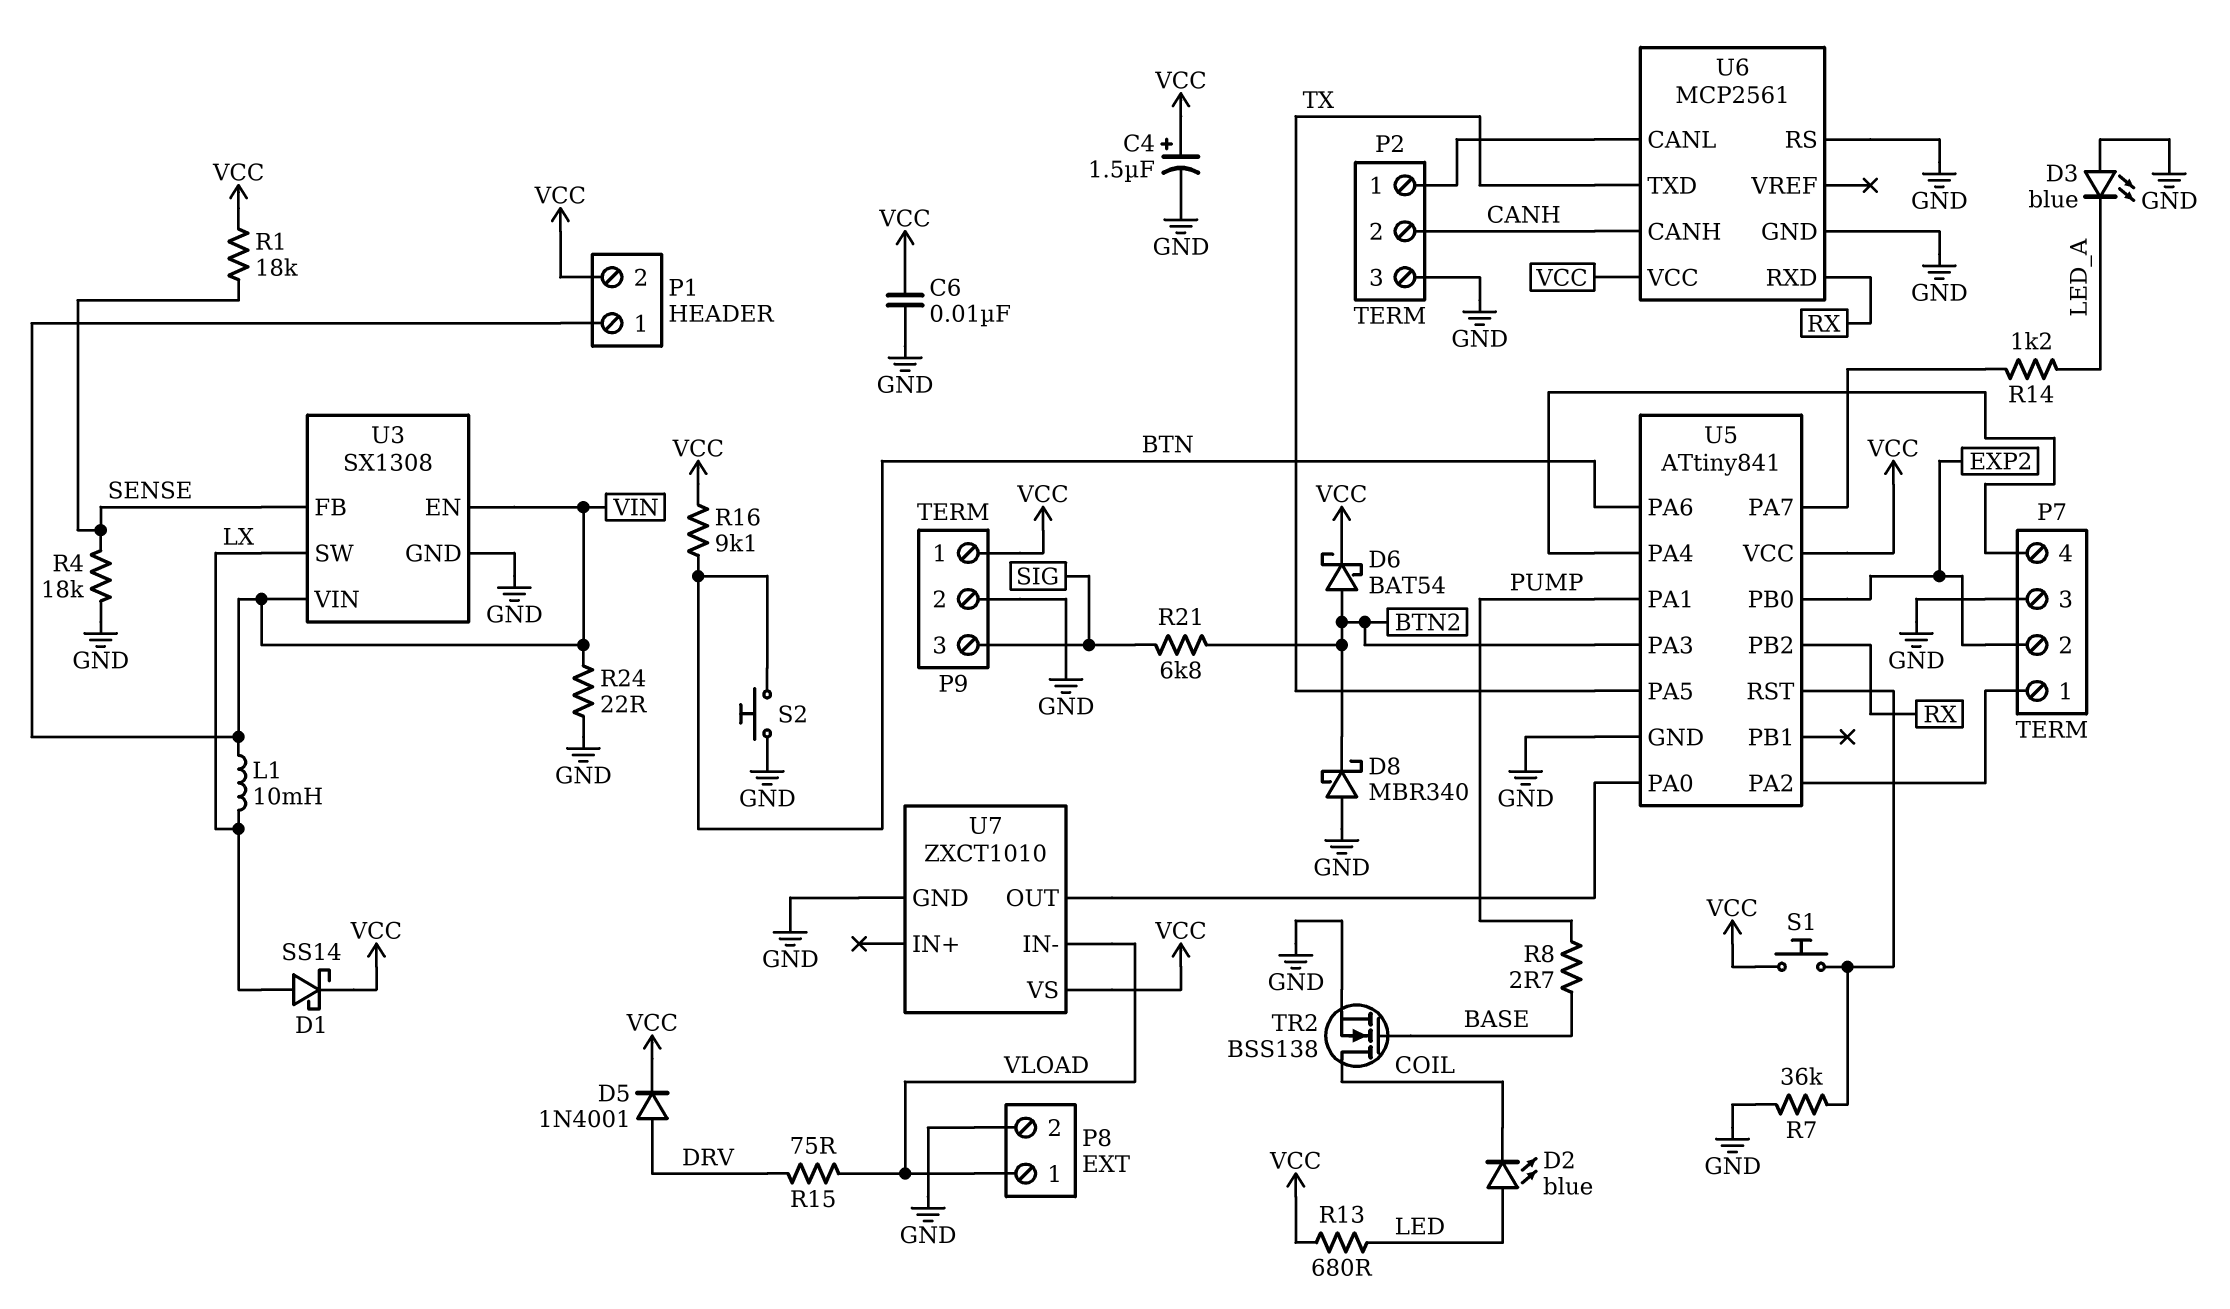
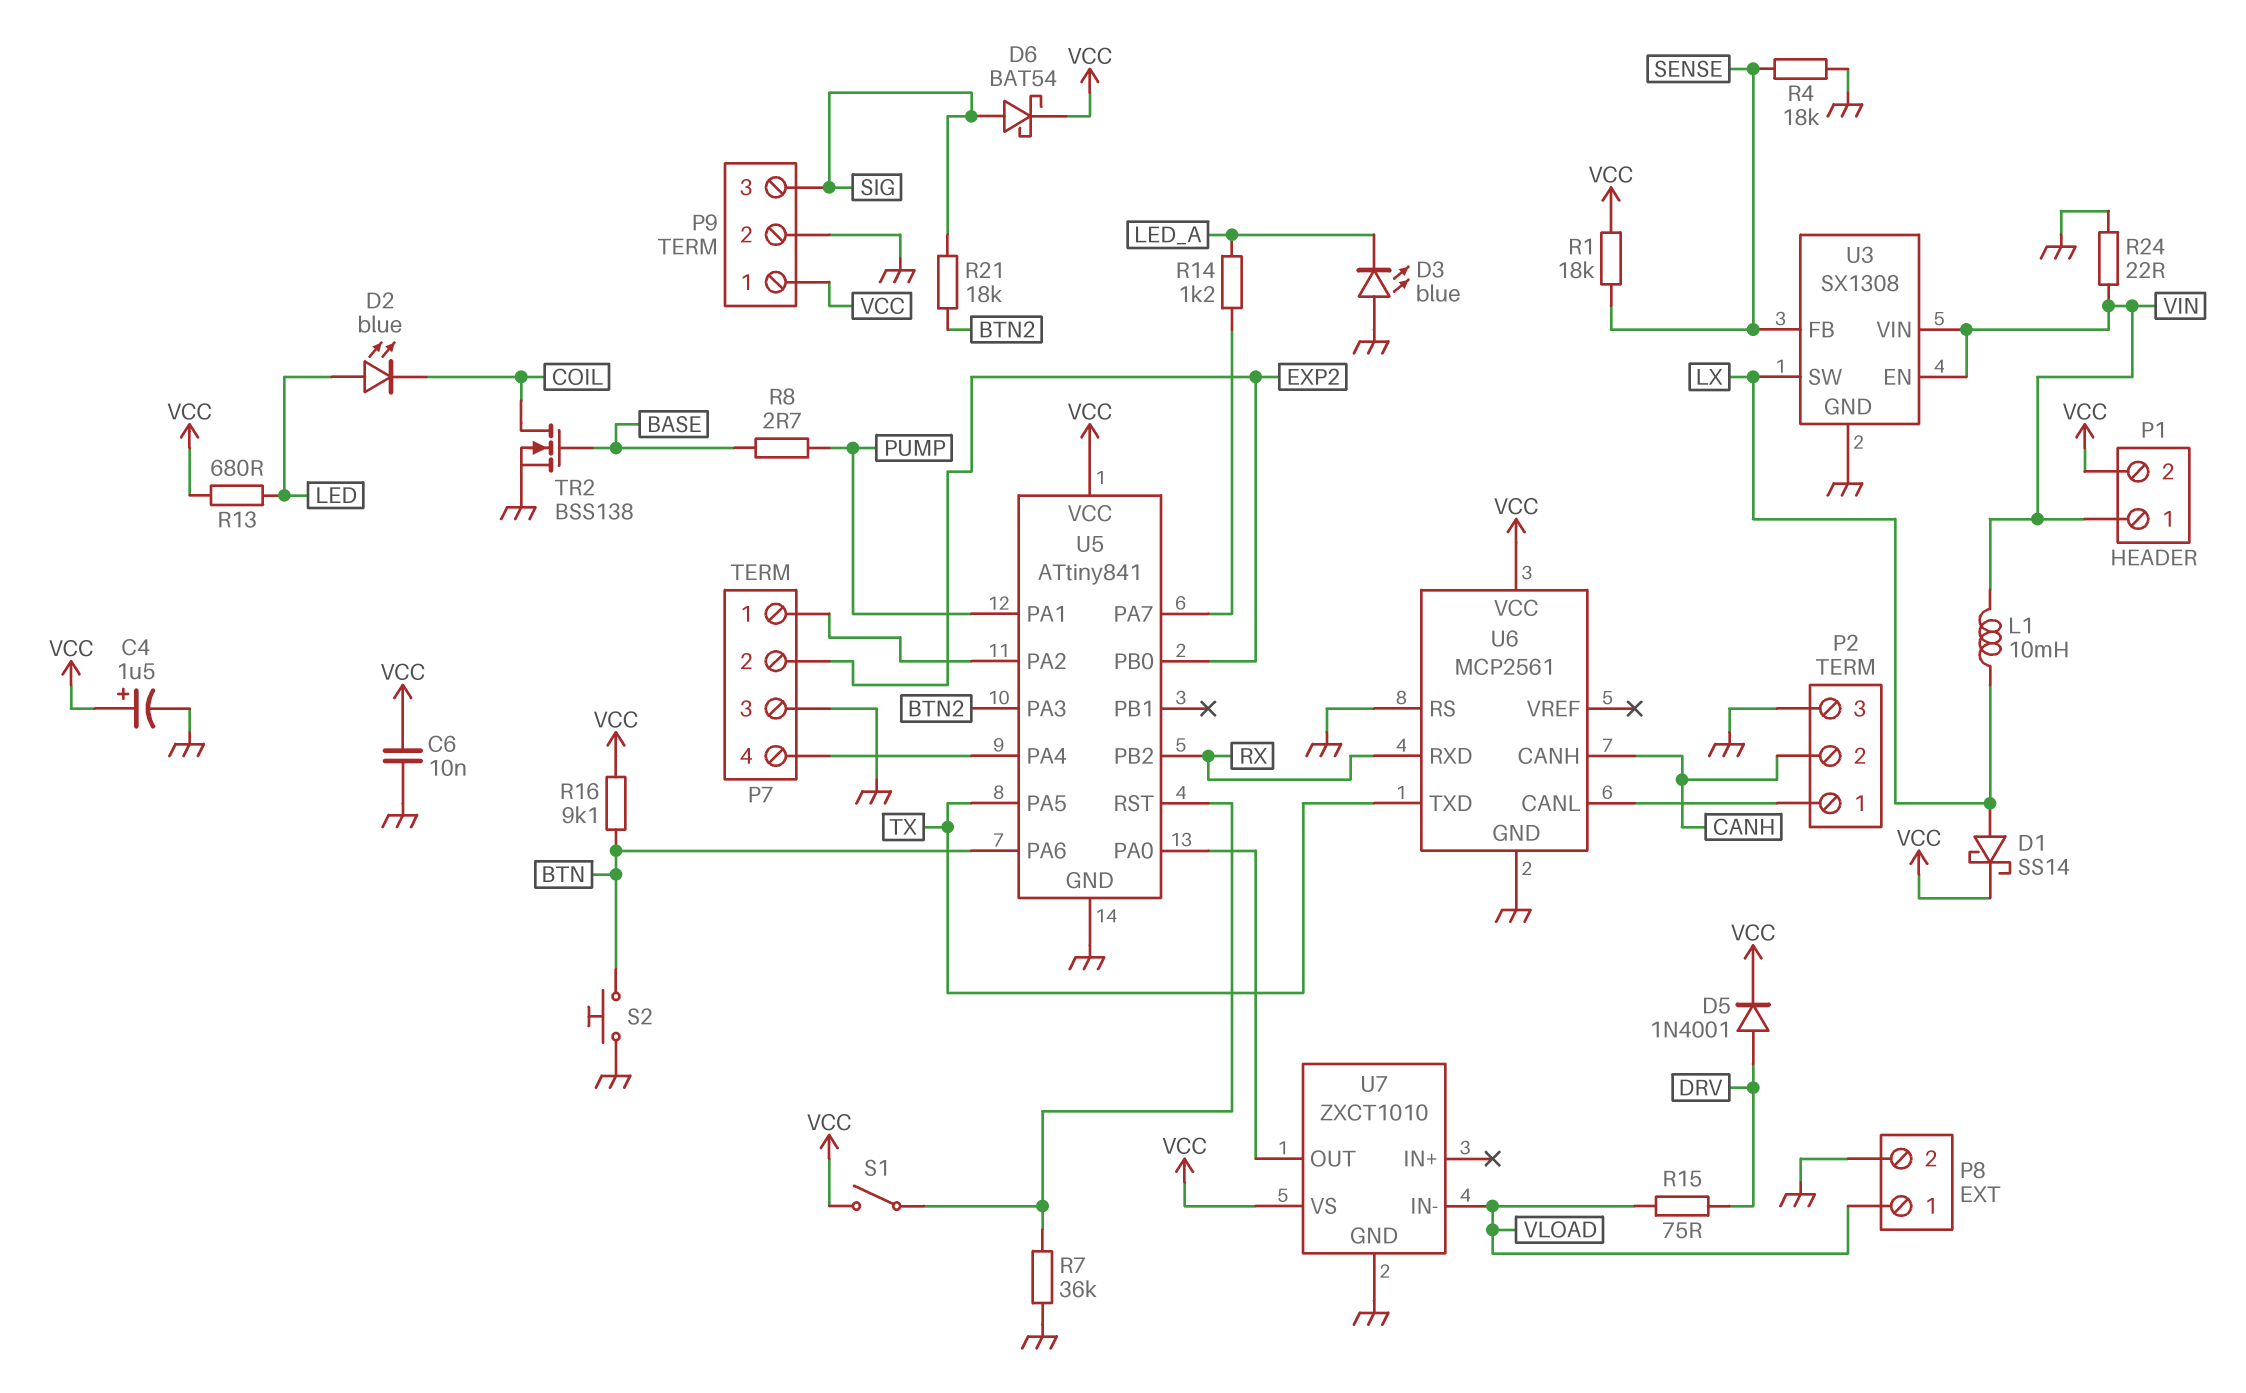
D6: schottky BAT54 (A BTN2, K VCC) -> schottky BAT54 (A SIG, K VCC)
D8: schottky MBR340 (A GND, K BTN2) -> none
R21: 6.8k (BTN2, SIG) -> 18k (BTN2, SIG)
S1: button (U5/RST, VCC) -> switch (U5/RST, VCC)

